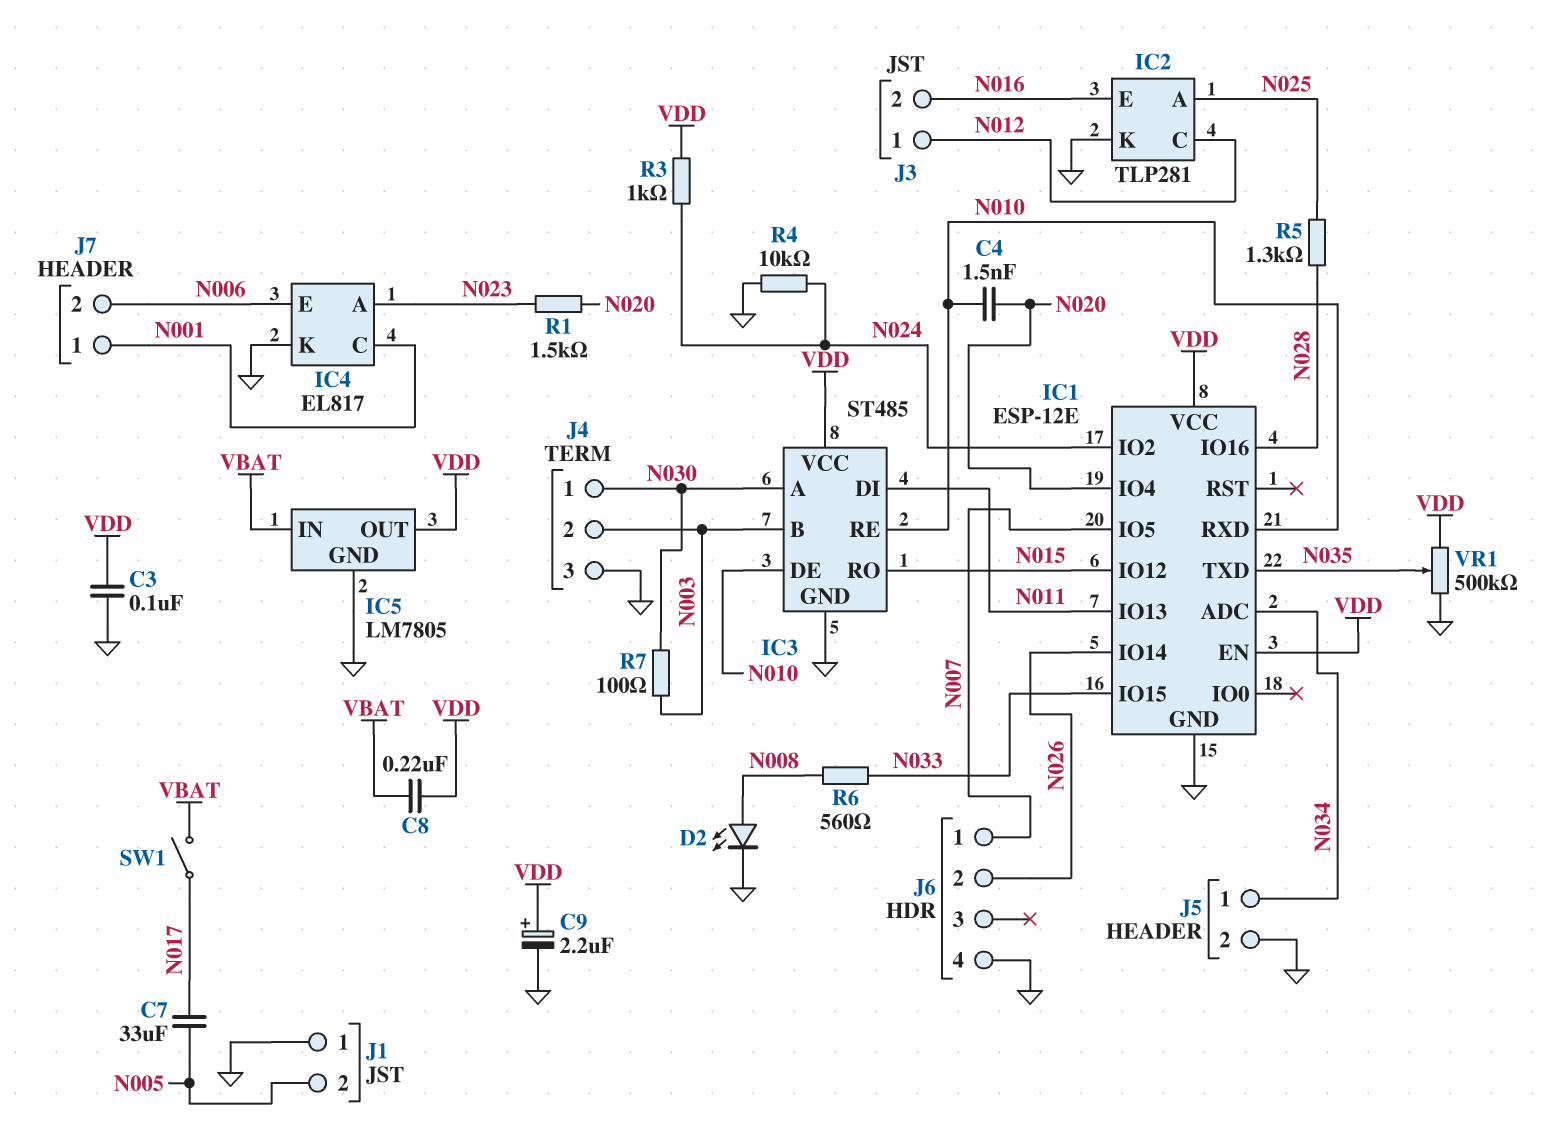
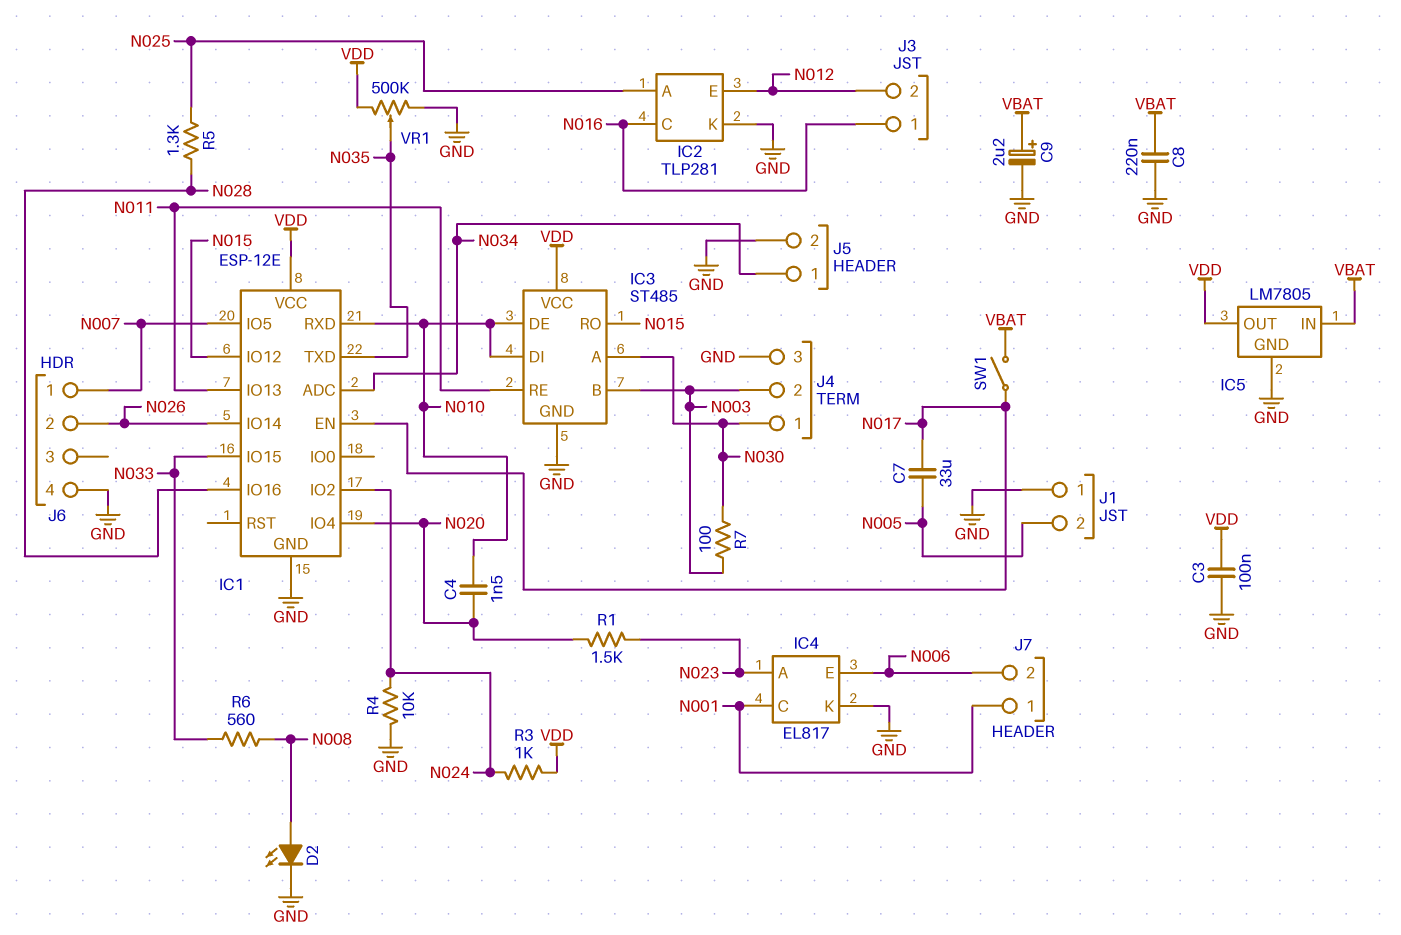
C8: 220nF (VBAT, VDD) -> 220nF (GND, VBAT)
C9: 2.2uF (plus VDD, minus GND) -> 2.2uF (plus VBAT, minus GND)
IC1 pin EN: VDD -> N017
IC2 pin C: N012 -> N016
IC2 pin E: N016 -> N012
IC3 pin DI: N011 -> N010
IC3 pin RE: N010 -> N011
J3 pin 1: N012 -> N016
J3 pin 2: N016 -> N012

